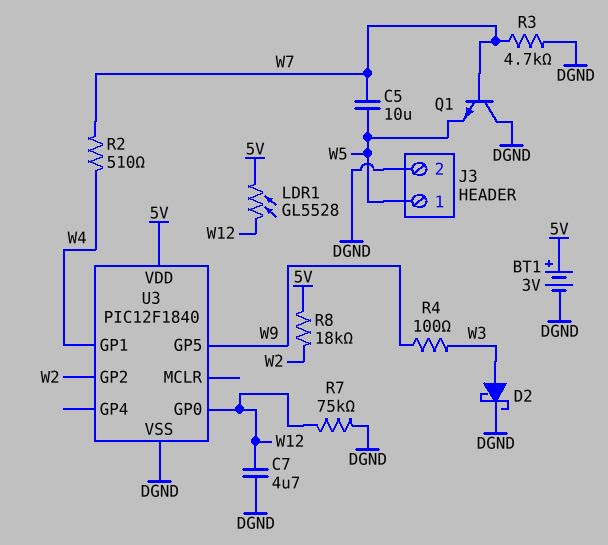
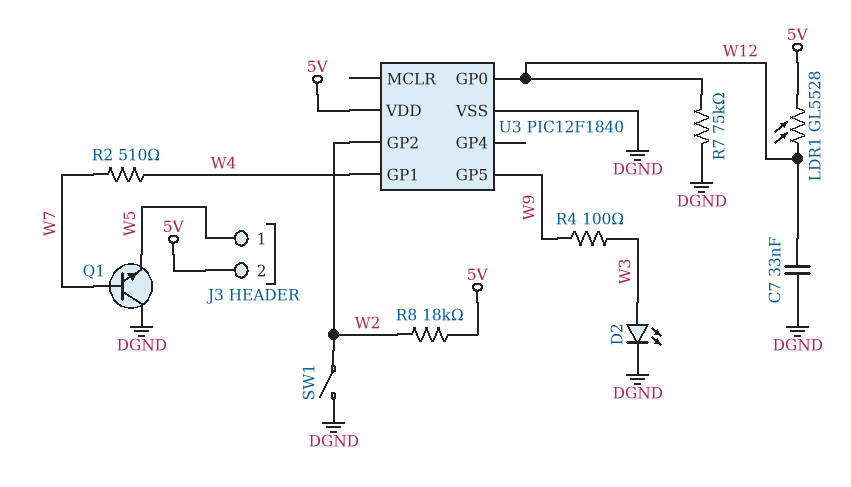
BT1: 3V (plus 5V, minus DGND) -> none
C5: 10uF (W5, W7) -> none
C7: 4.7uF (DGND, W12) -> 33nF (DGND, W12)
D2: schottky (A W3, K DGND) -> LED (A W3, K DGND)
J3 pin 2: DGND -> 5V
R3: 4.7k (DGND, W7) -> none
SW1: none -> switch (DGND, W2)

